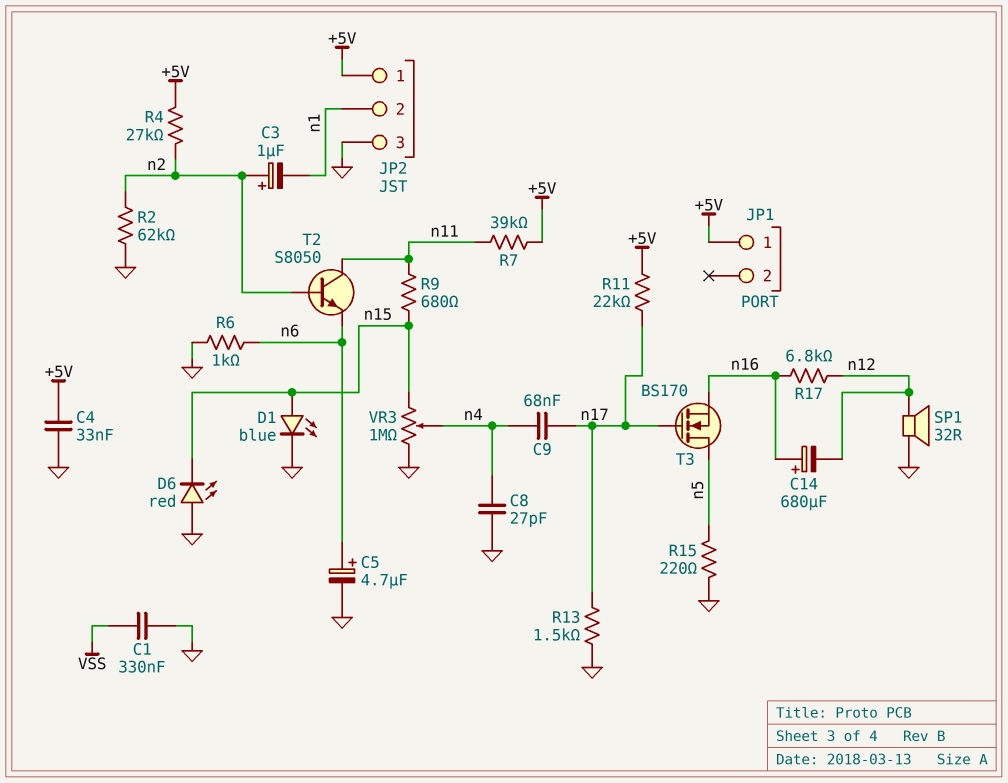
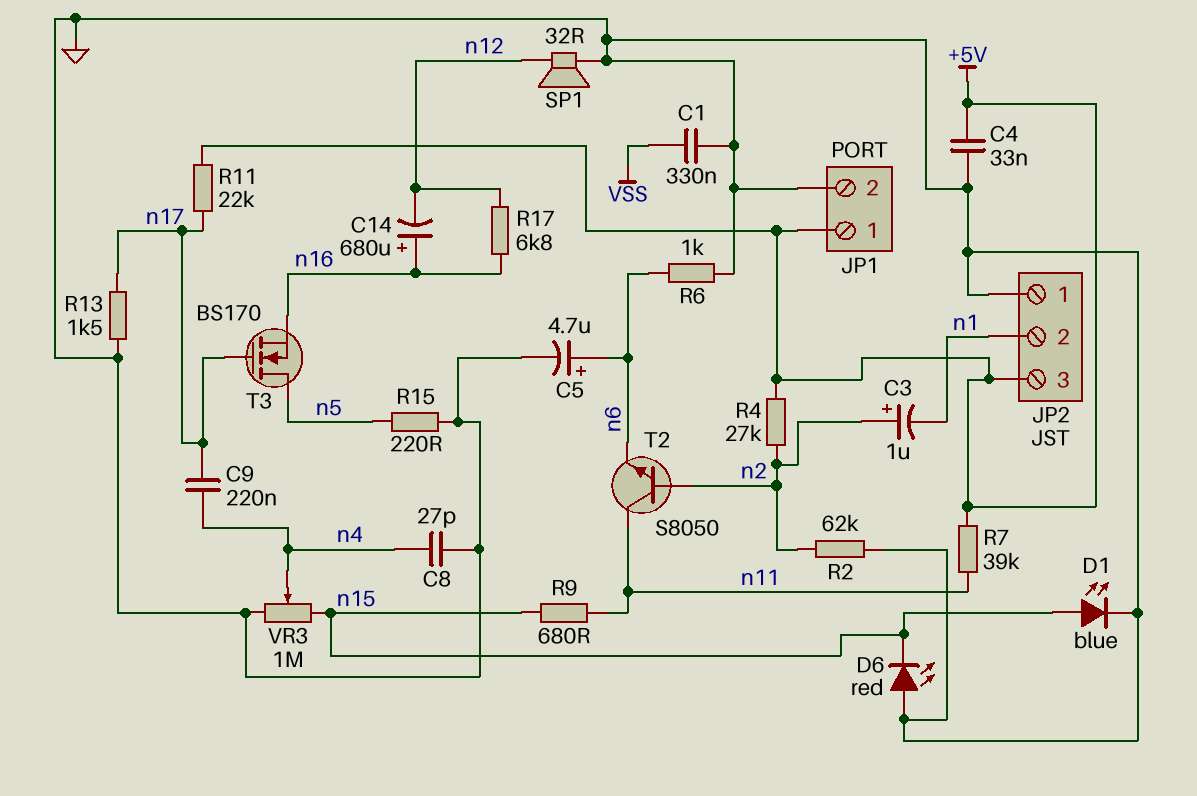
C9: 68nF (n4, n17) -> 220nF (n4, n17)
JP1 pin 2: none -> GND
JP2 pin 1: +5V -> GND
JP2 pin 3: GND -> +5V

